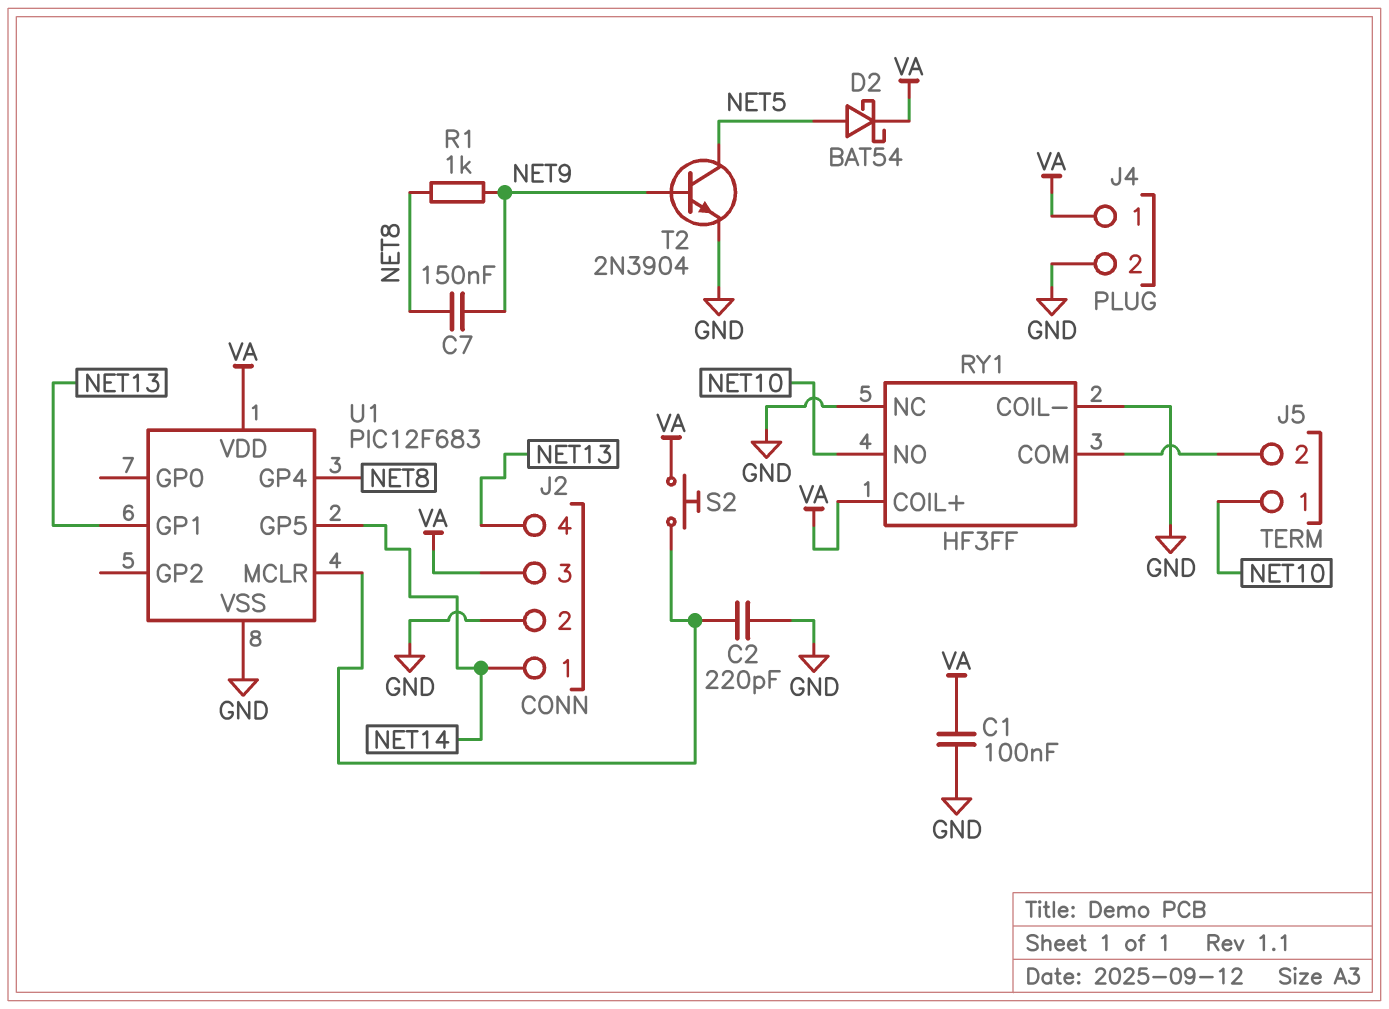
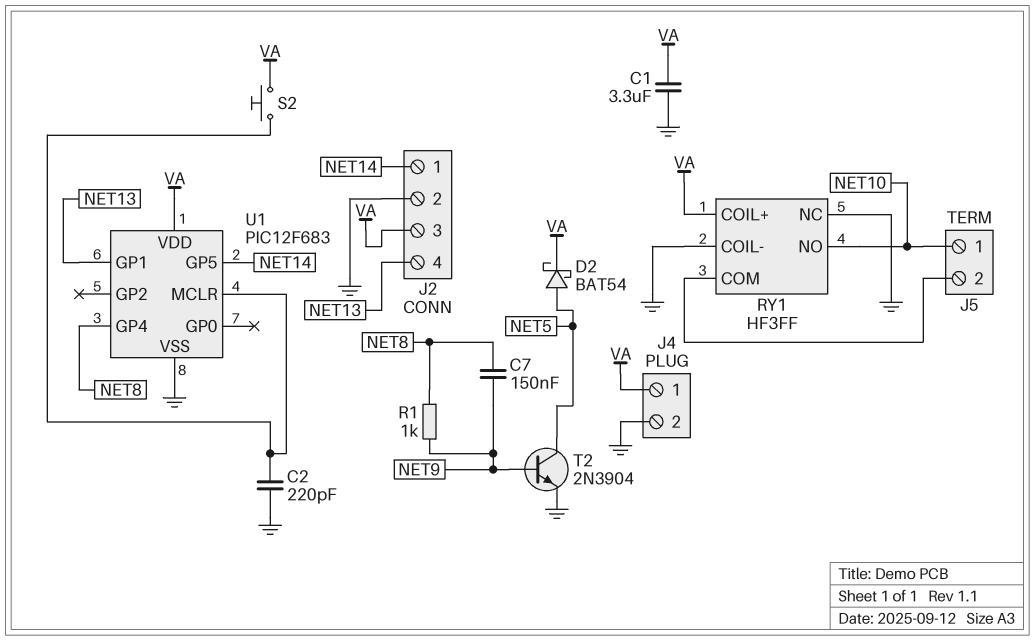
C1: 100nF (GND, VA) -> 3.3uF (GND, VA)

